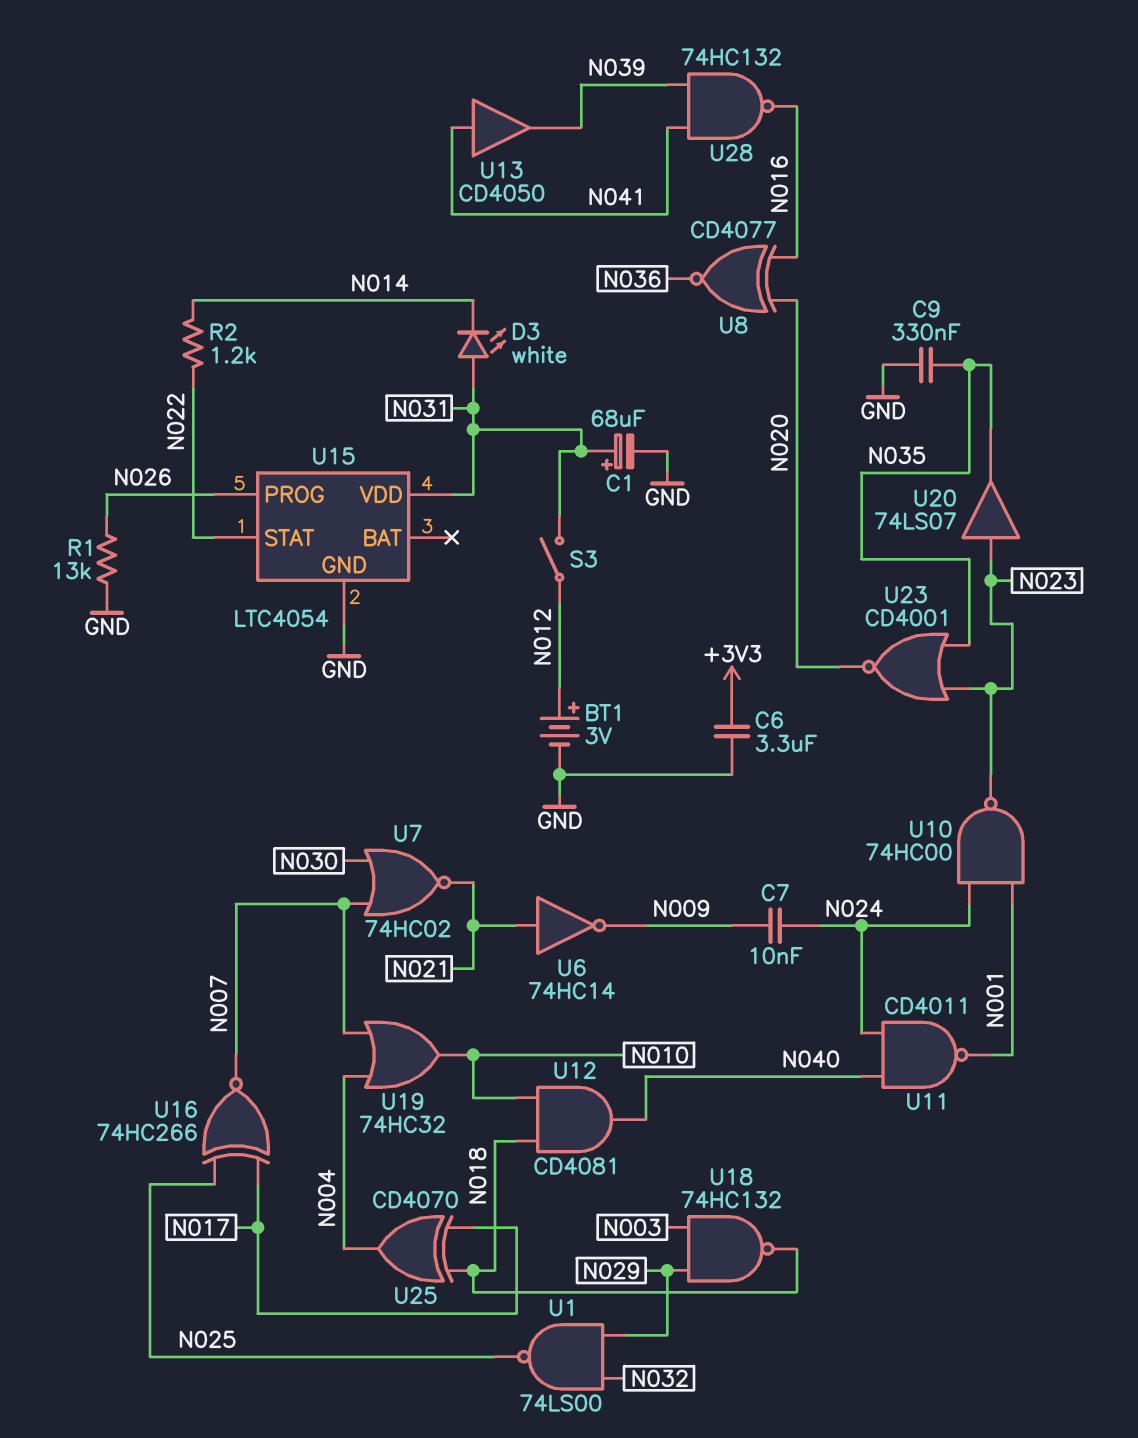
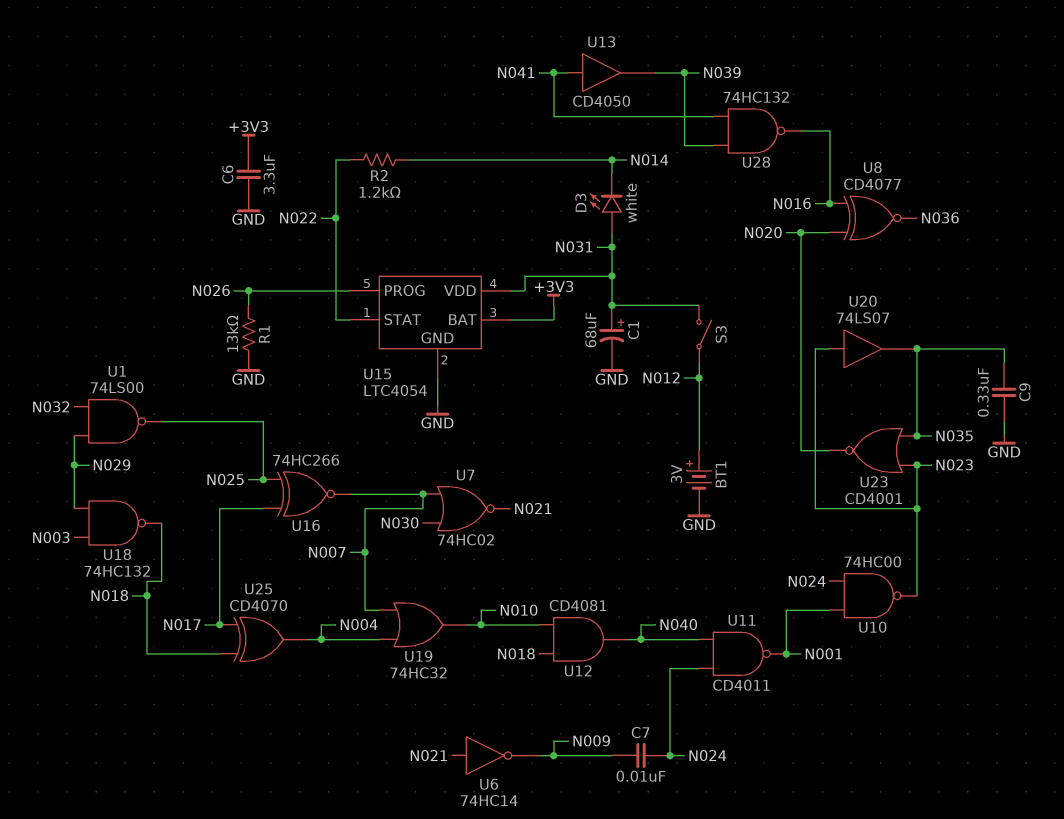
U15 pin BAT: none -> +3V3

